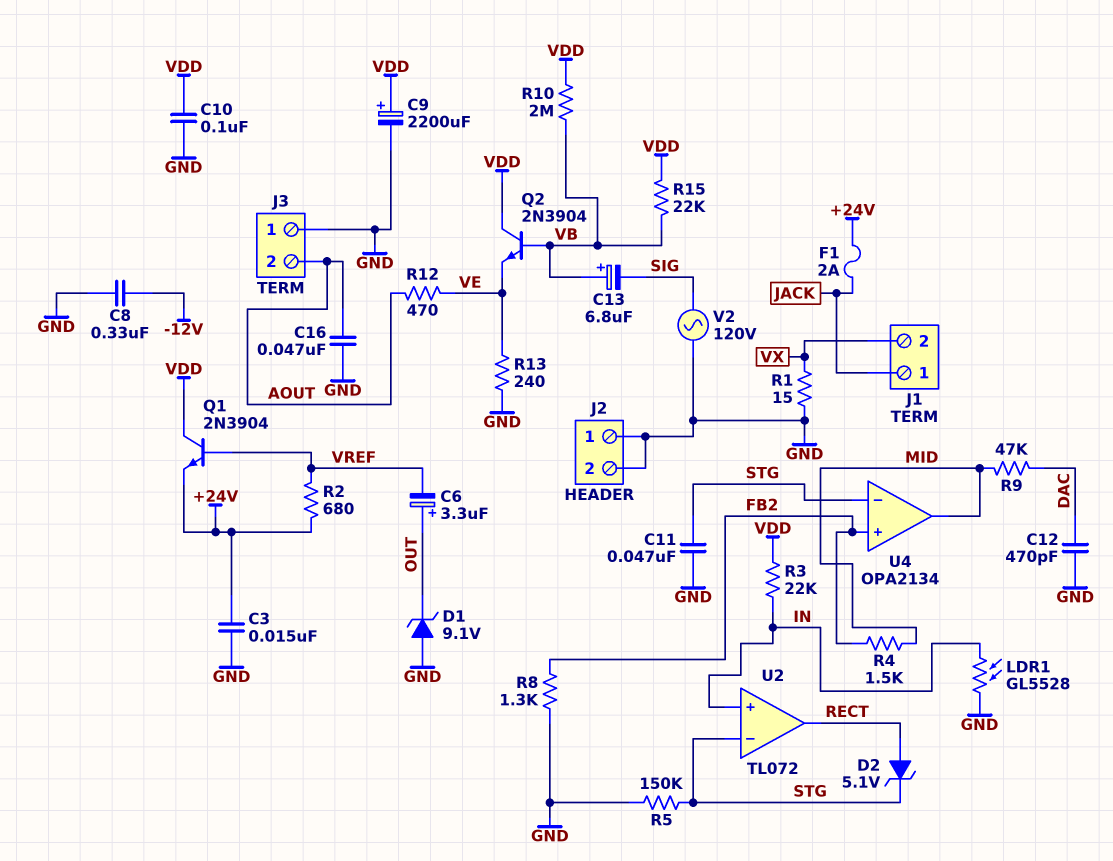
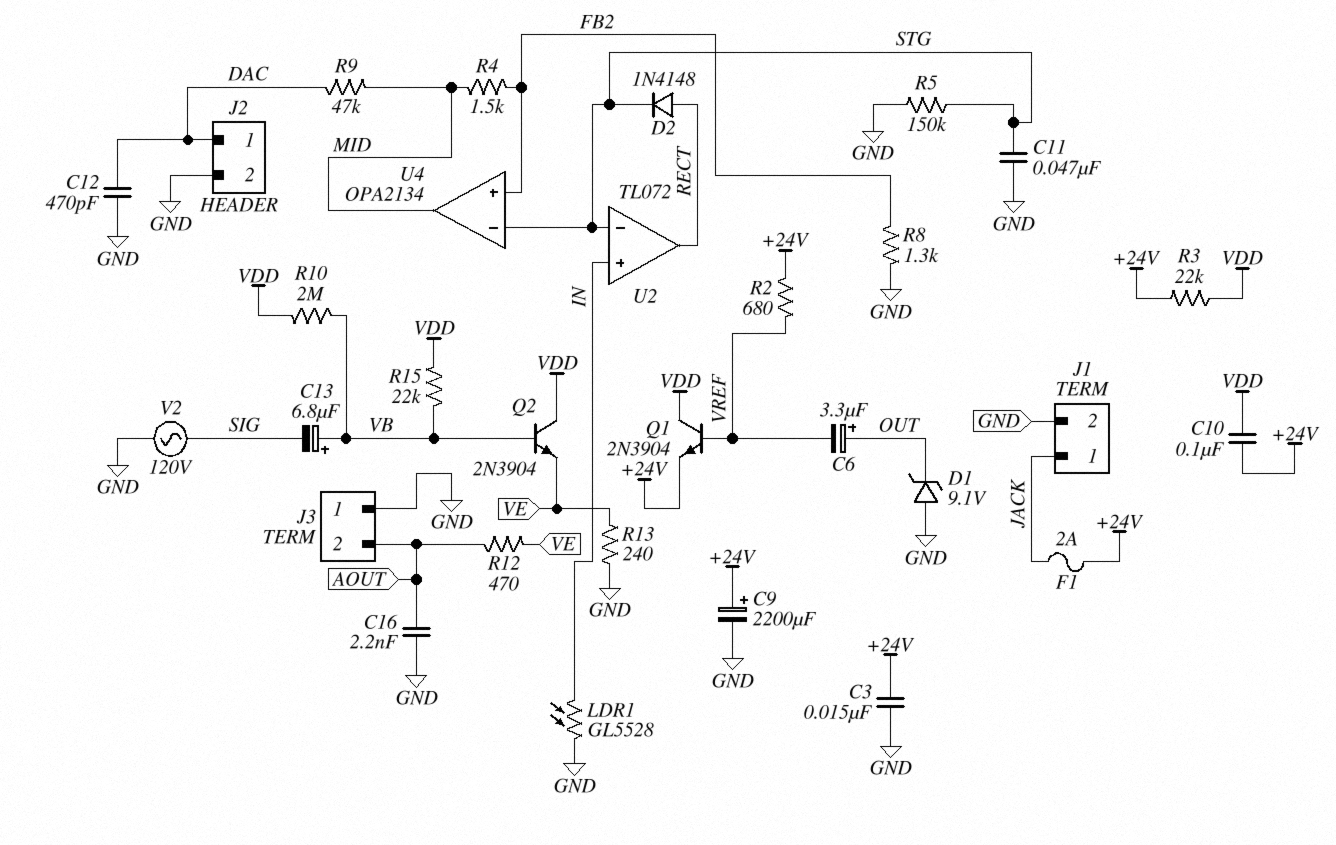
C8: 330nF (-12V, GND) -> none
C9: 2200uF (plus VDD, minus GND) -> 2200uF (plus +24V, minus GND)
C10: 100nF (GND, VDD) -> 100nF (+24V, VDD)
C16: 47nF (AOUT, GND) -> 2.2nF (AOUT, GND)
D2: zener 5.1V (A RECT, K STG) -> diode 1N4148 (A RECT, K STG)
J1 pin 2: VX -> GND
J2 pin 1: GND -> DAC
R1: 15 (GND, VX) -> none
R3: 22k (IN, VDD) -> 22k (+24V, VDD)

